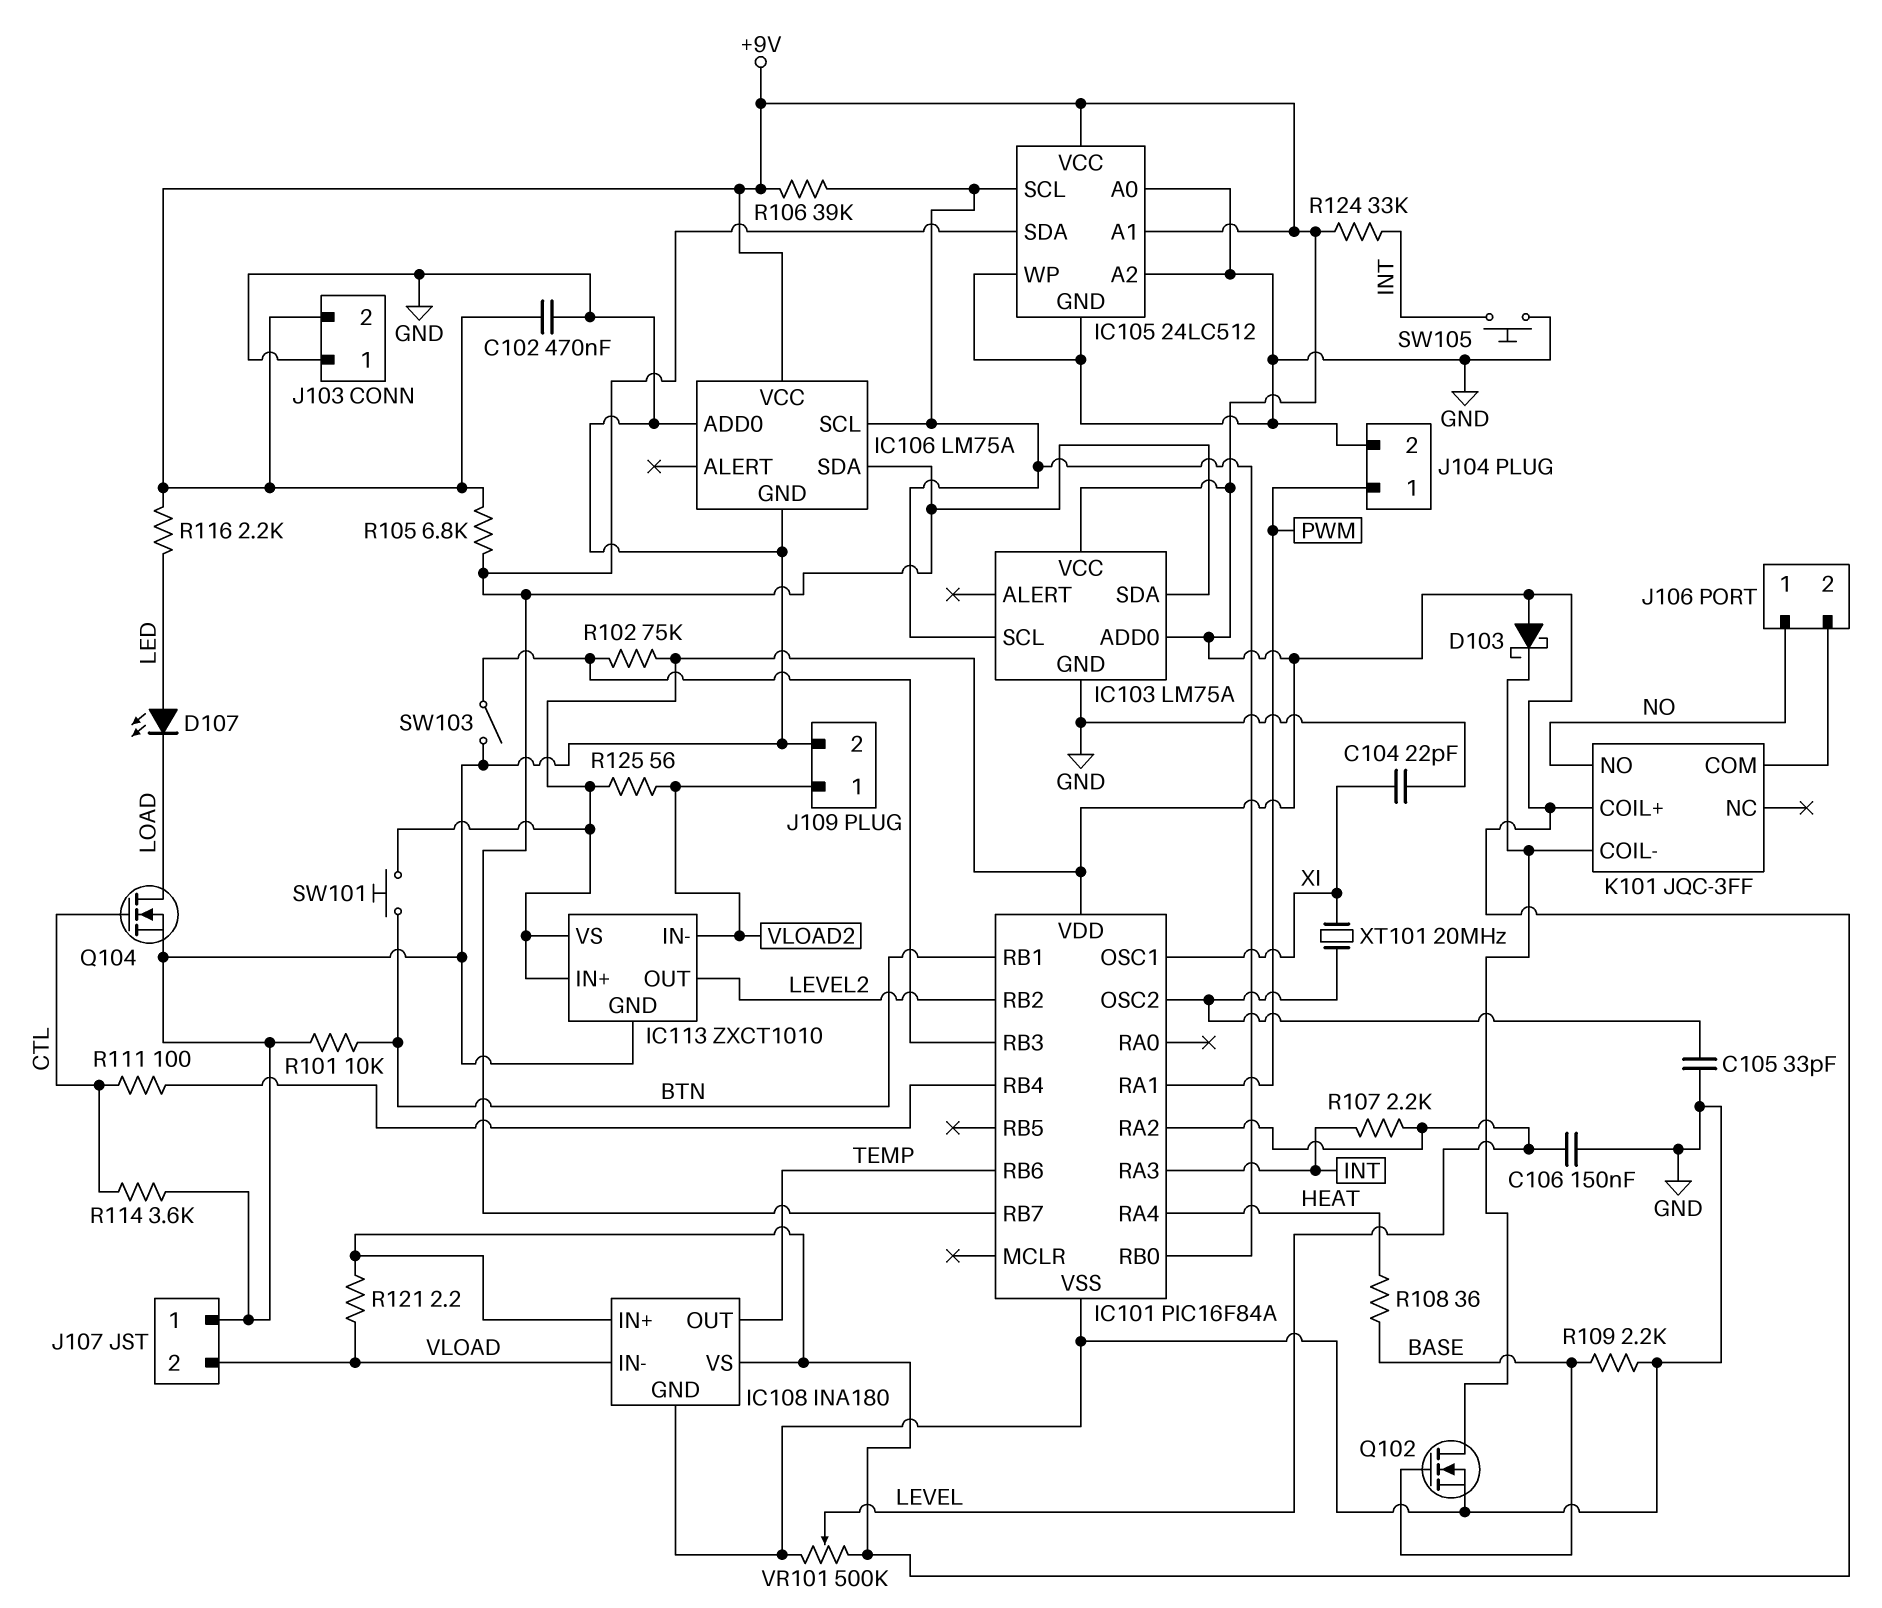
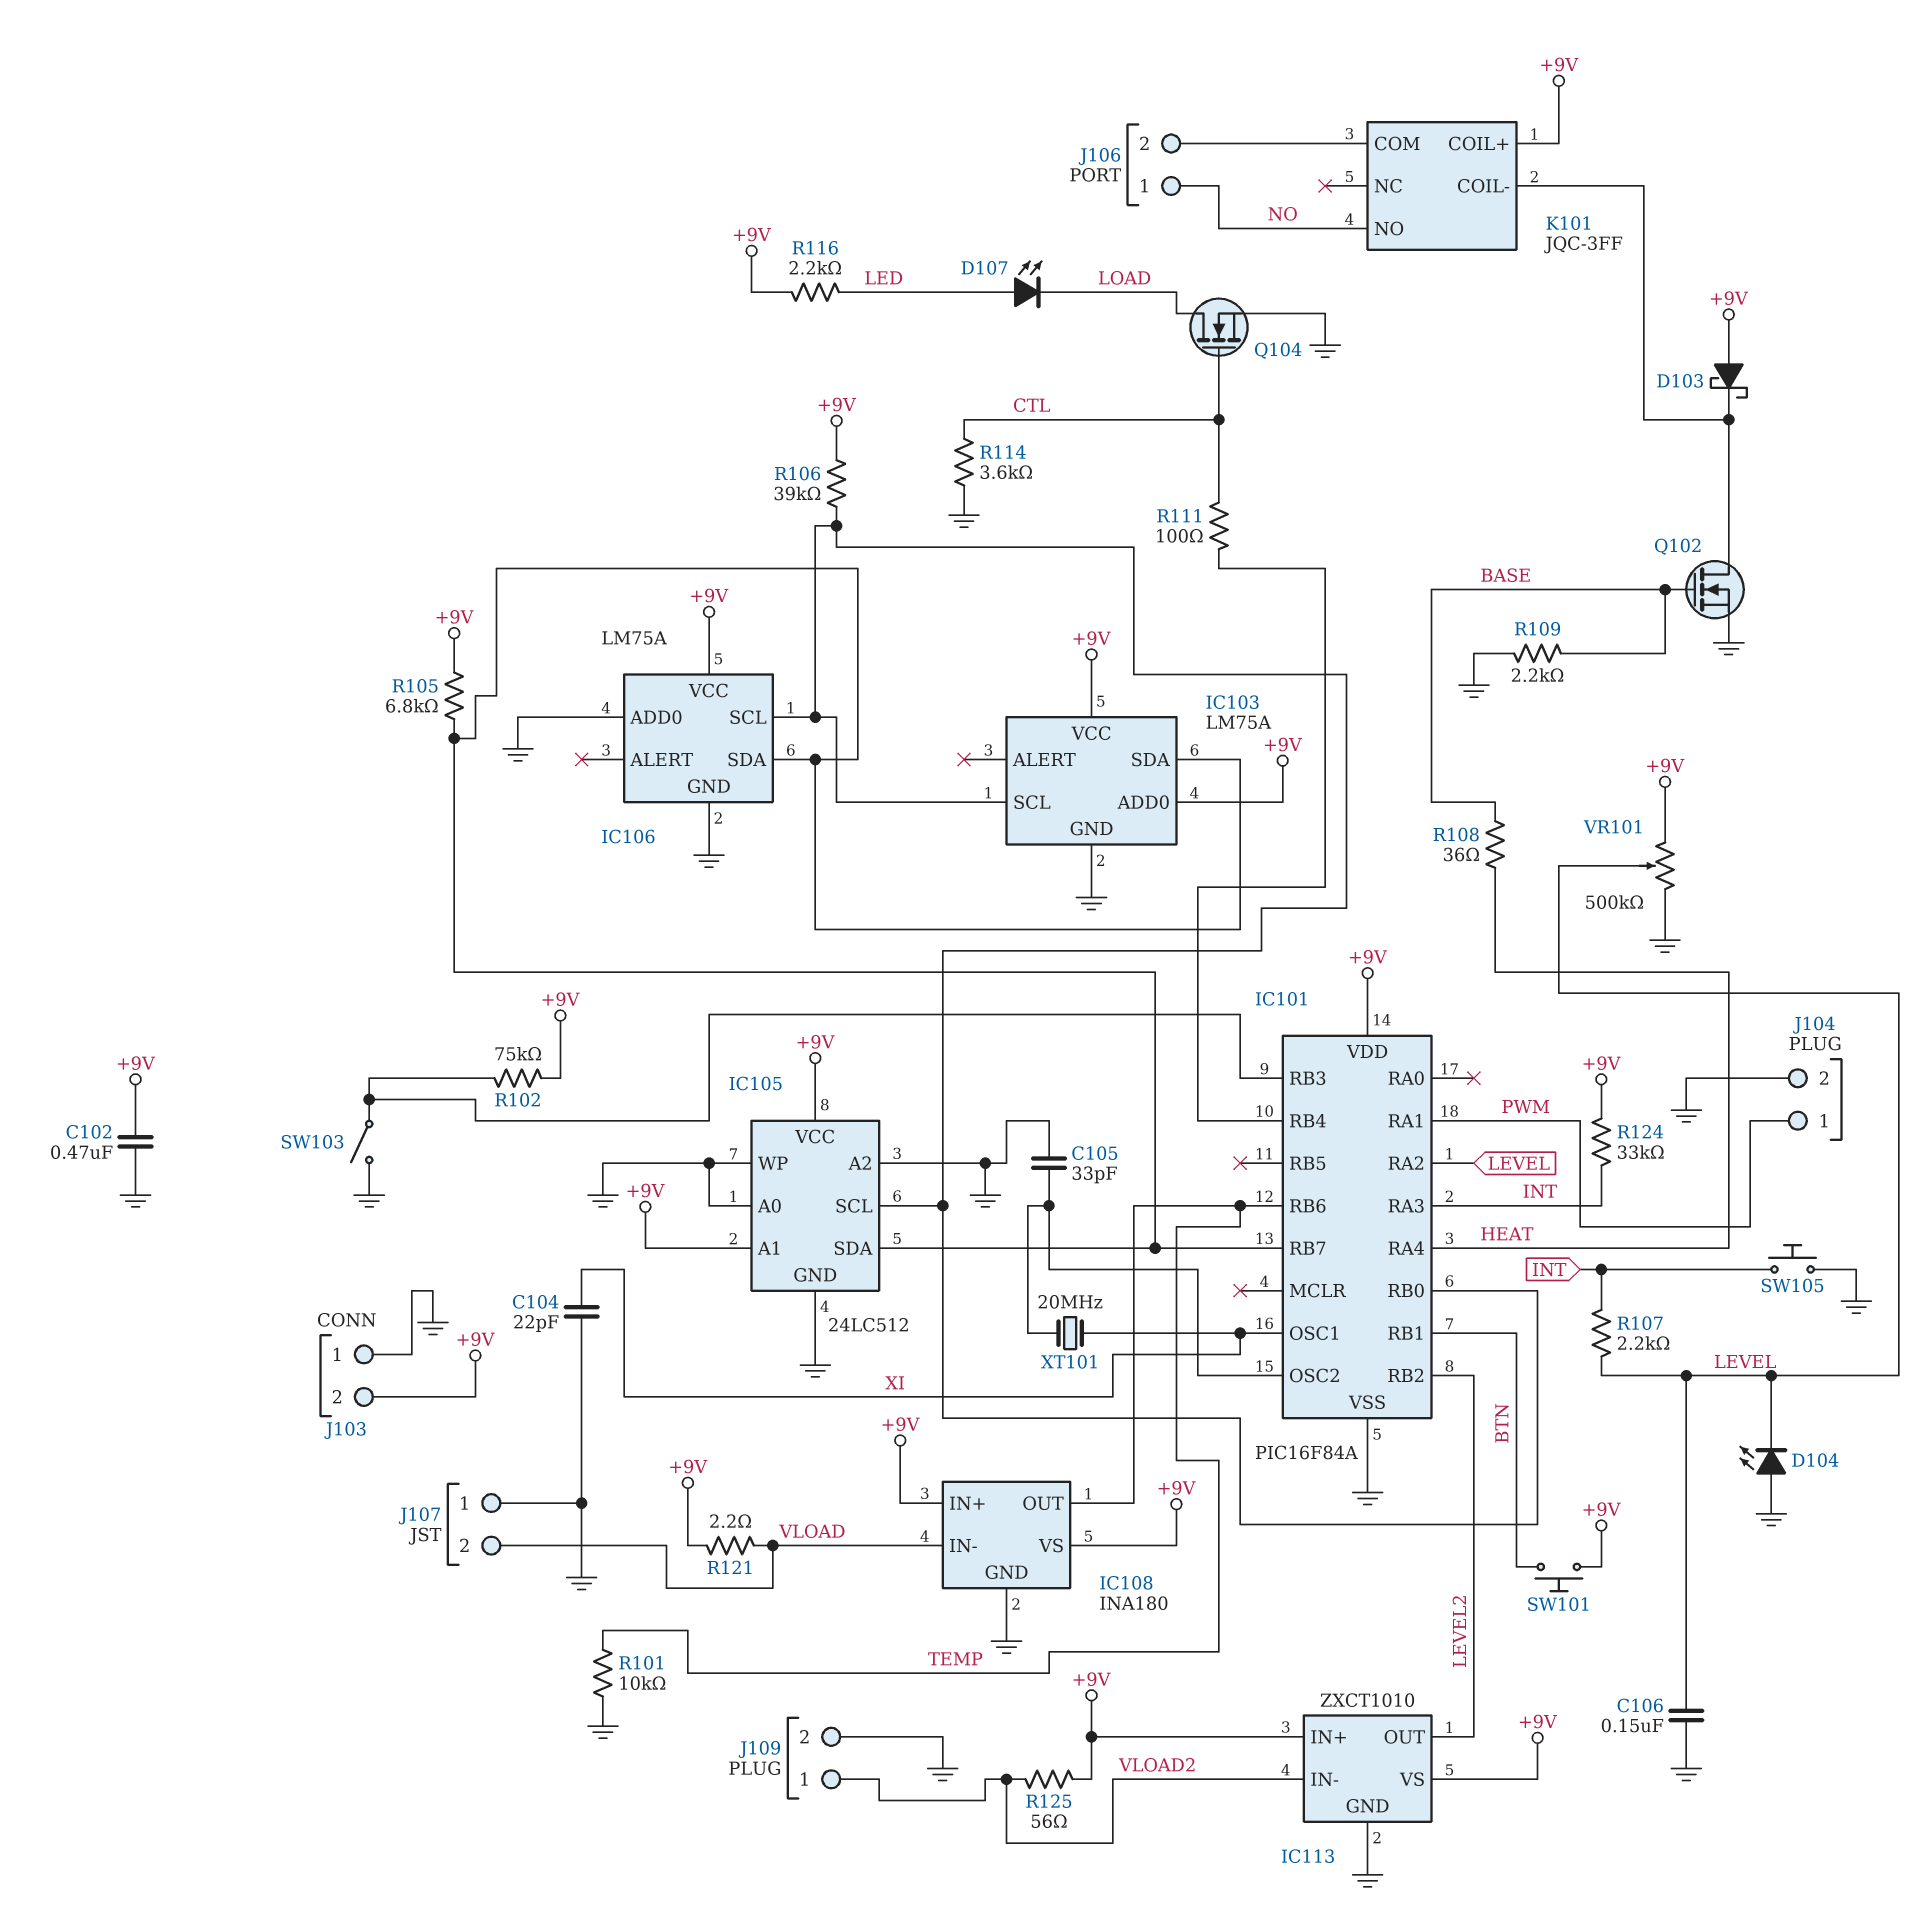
D104: none -> LED (A GND, K LEVEL)
R101: 10k (BTN, GND) -> 10k (GND, TEMP)

